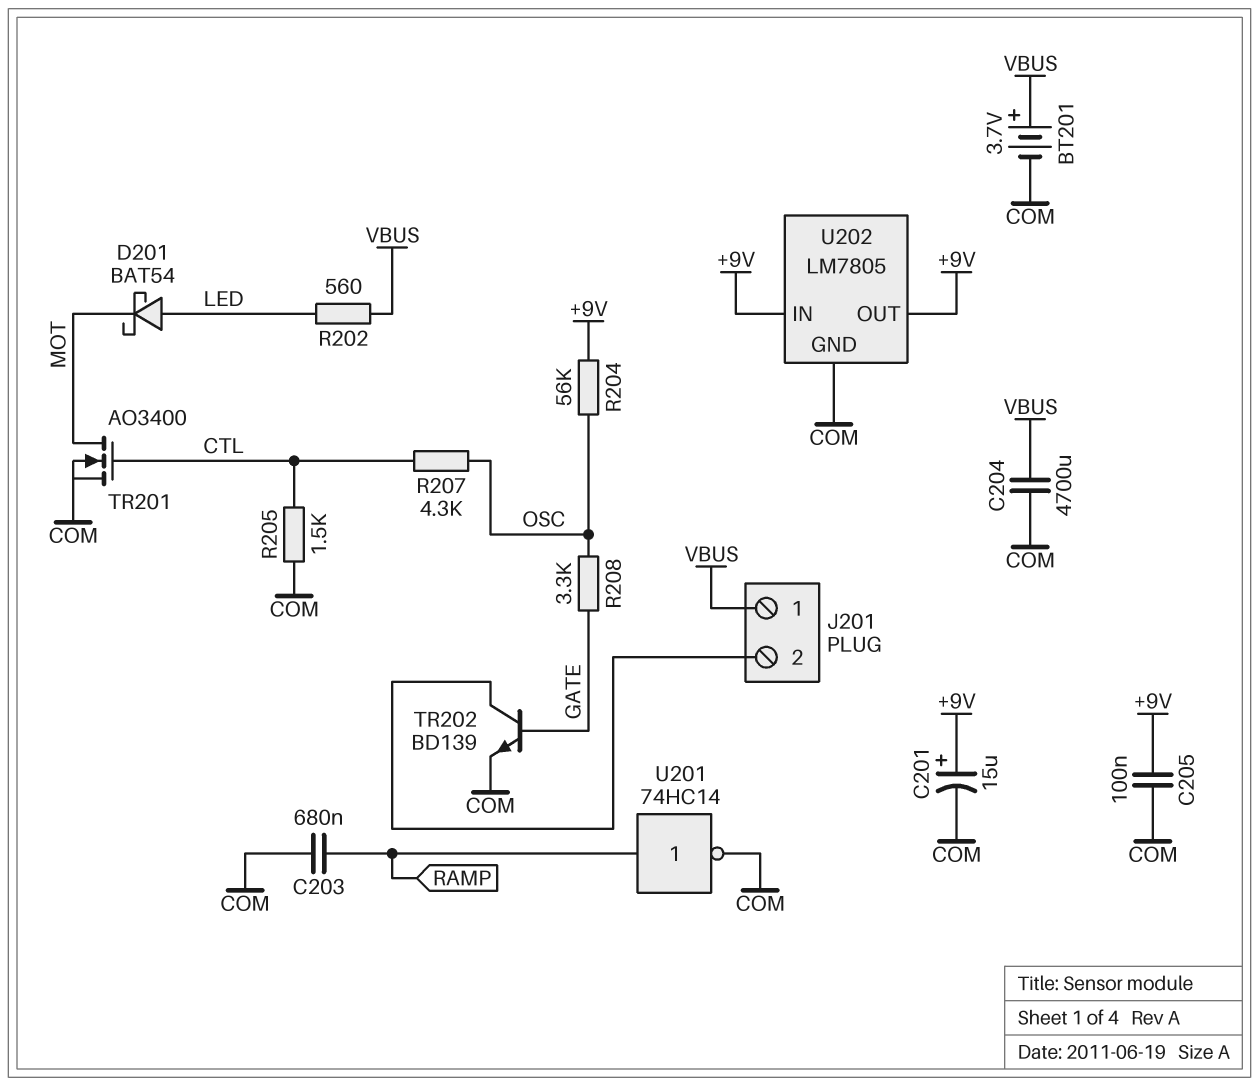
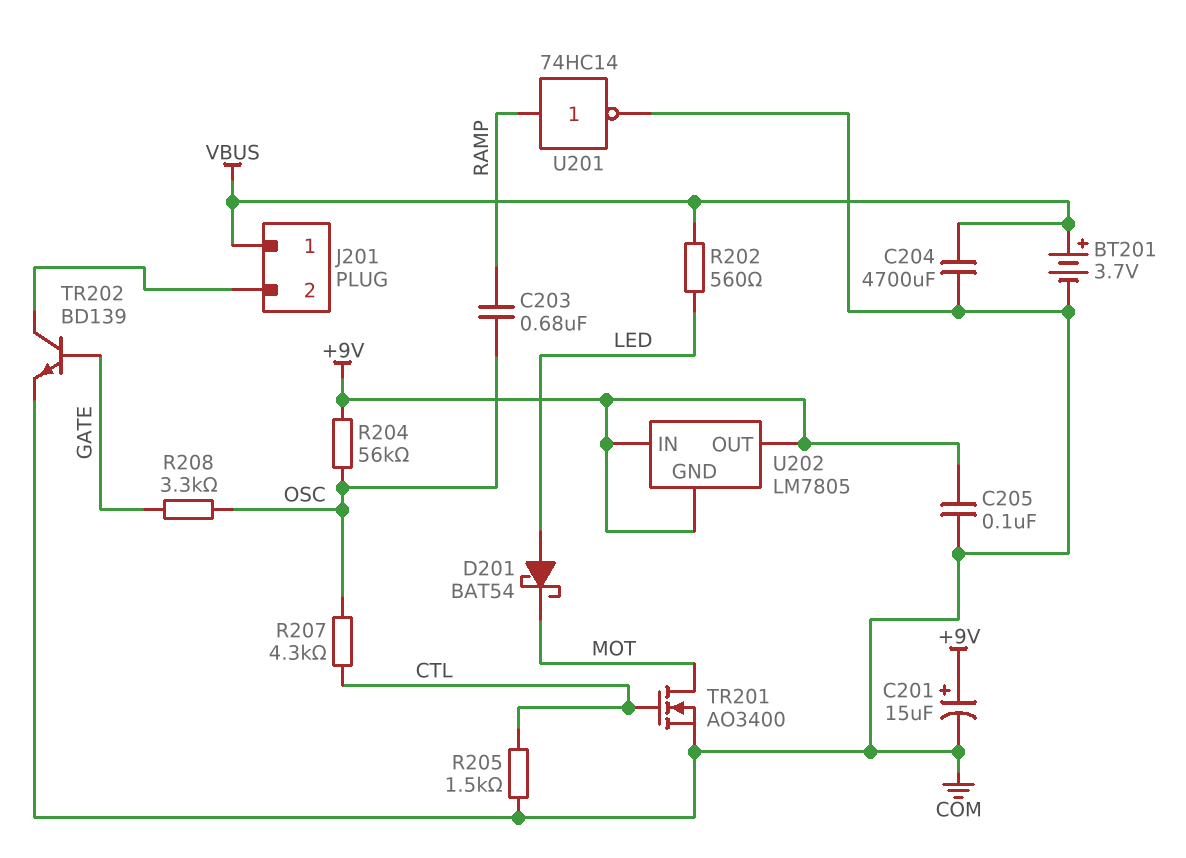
C203: 680nF (COM, RAMP) -> 680nF (OSC, RAMP)
U202 pin GND: COM -> +9V

